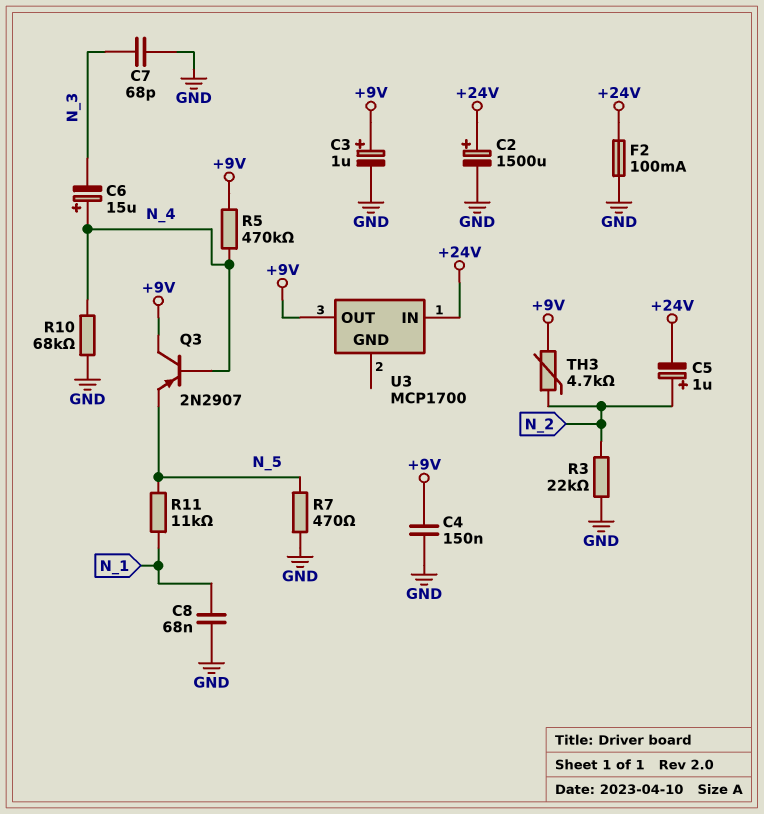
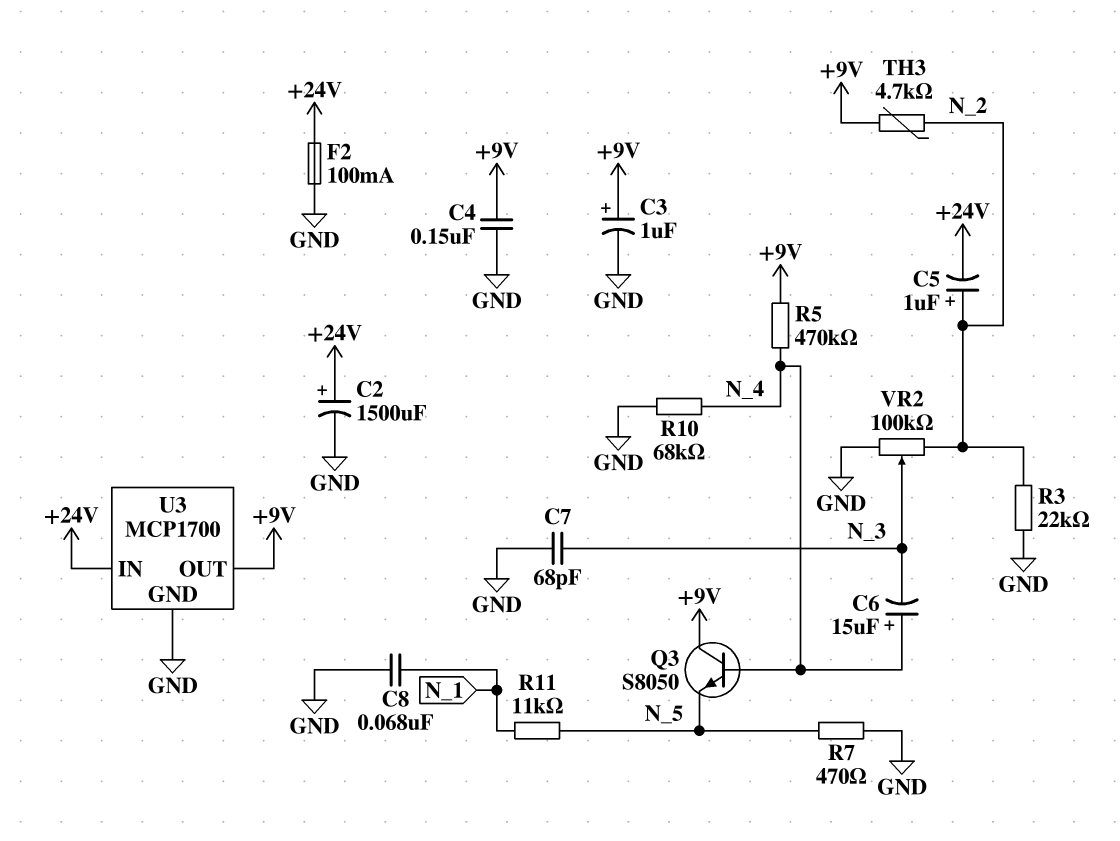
Q3: PNP 2N2907 (B N_4, C +9V, E N_5) -> NPN S8050 (B N_4, C +9V, E N_5)
U3 pin GND: none -> GND
VR2: none -> 100k (GND, N_2, wiper N_3)

